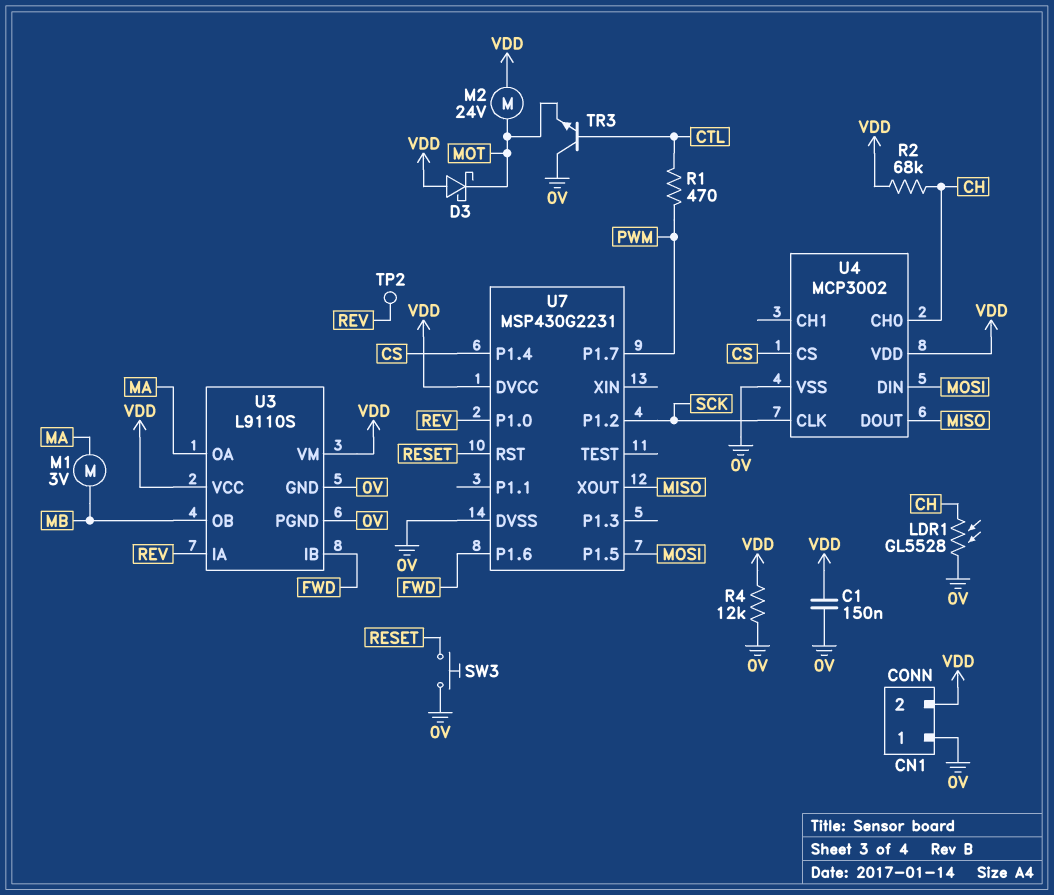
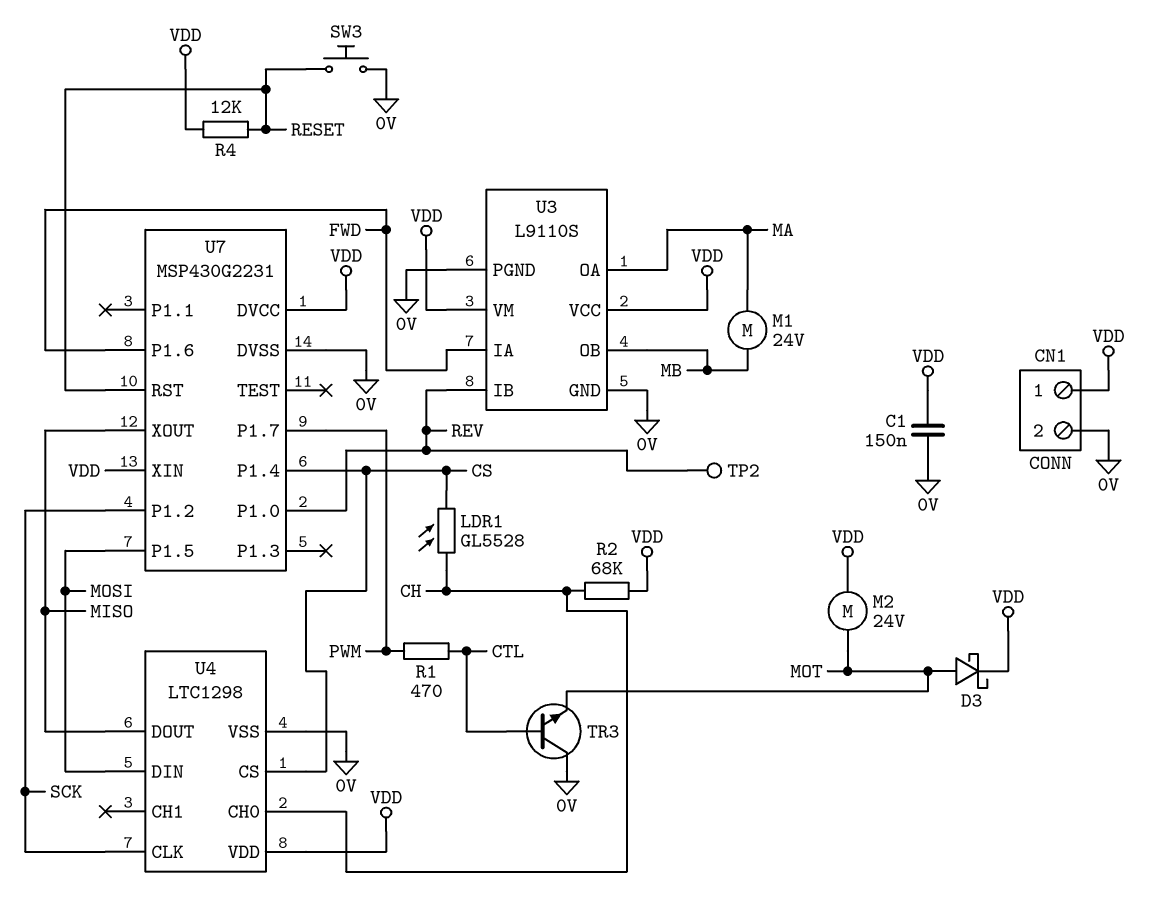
CN1 pin 1: 0V -> VDD
CN1 pin 2: VDD -> 0V
D3: schottky (A VDD, K MOT) -> schottky (A MOT, K VDD)
LDR1: GL5528 (0V, CH) -> GL5528 (CH, CS)
M1: motor 3V (MA, MB) -> motor 24V (MA, MB)
R4: 12k (0V, VDD) -> 12k (RESET, VDD)
U3 pin IA: REV -> FWD
U3 pin IB: FWD -> REV
U4: MCP3002 -> LTC1298
U7 pin XIN: none -> VDD

